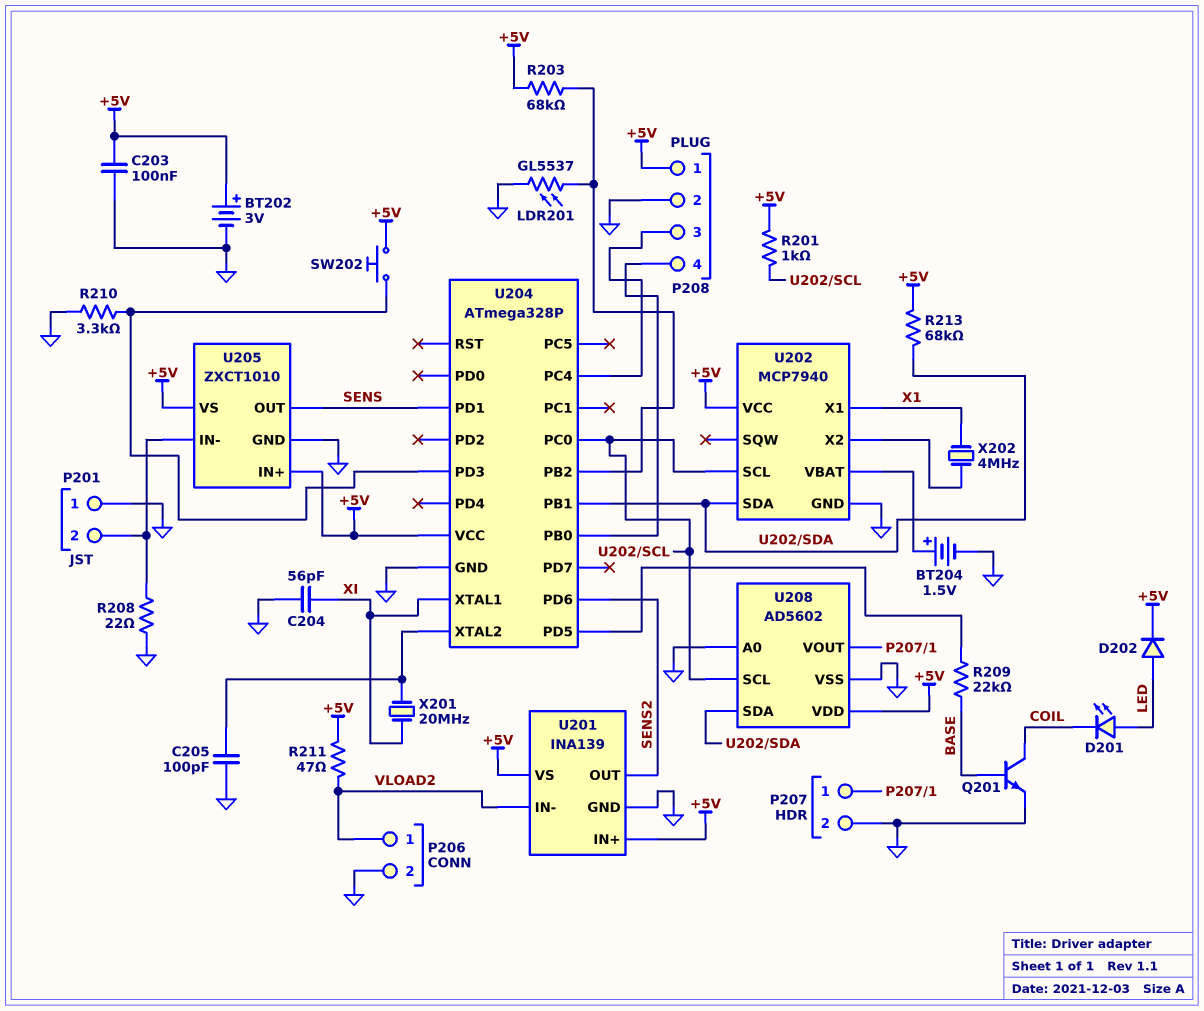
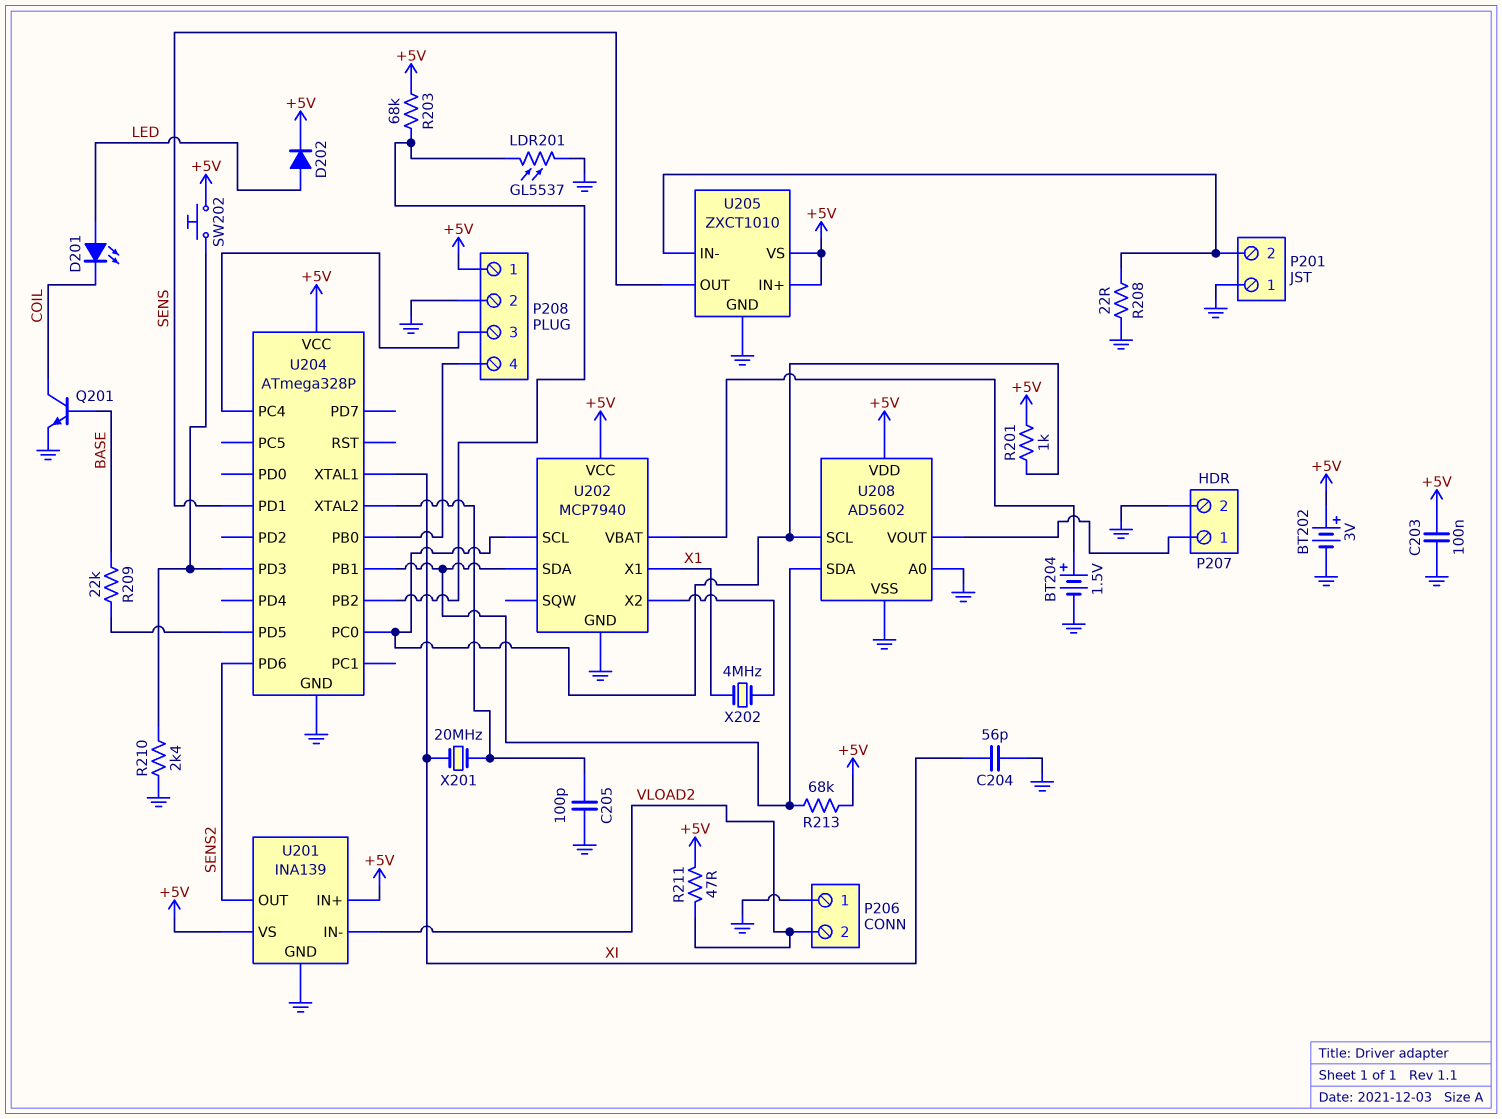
P206 pin 1: VLOAD2 -> GND
P206 pin 2: GND -> VLOAD2
R210: 3.3k (GND, U204/PD3) -> 2.4k (GND, U204/PD3)

